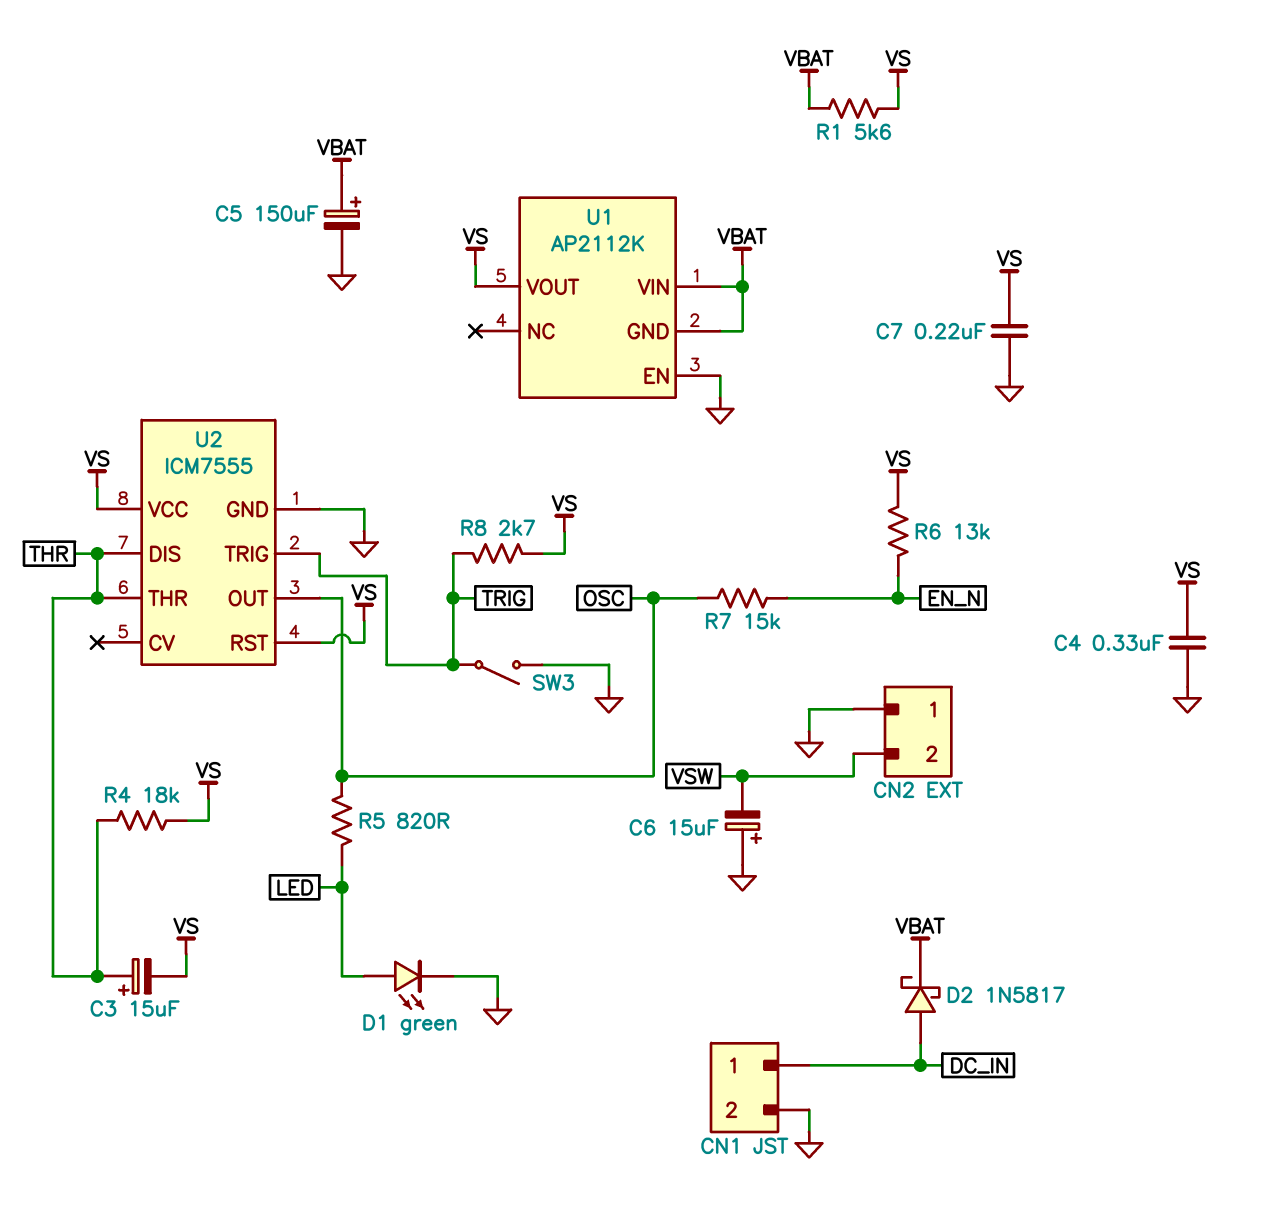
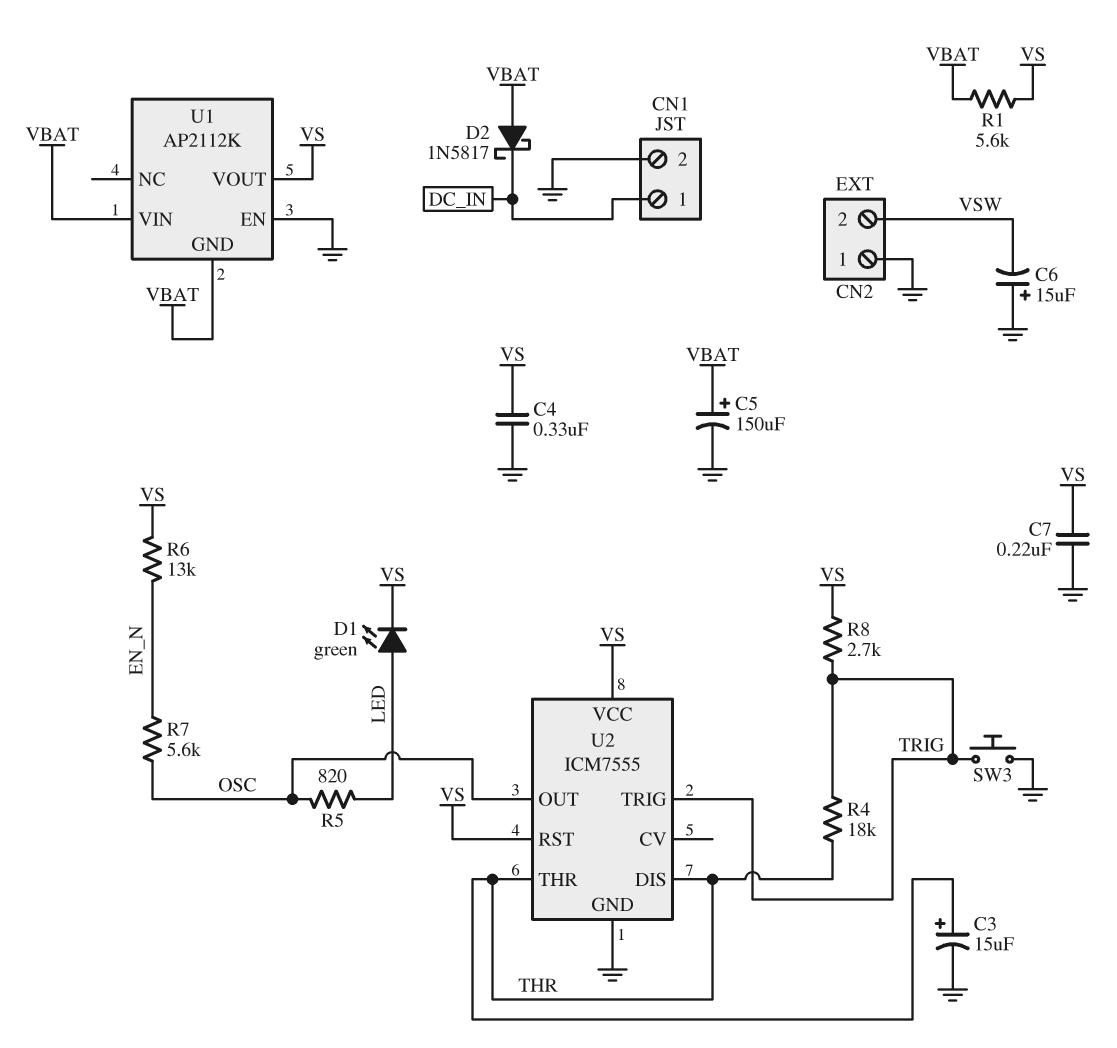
C3: 15uF (plus THR, minus VS) -> 15uF (plus THR, minus GND)
D1: LED green (A LED, K GND) -> LED green (A LED, K VS)
D2: schottky 1N5817 (A DC_IN, K VBAT) -> schottky 1N5817 (A VBAT, K DC_IN)
R4: 18k (THR, VS) -> 18k (THR, TRIG)
R7: 15k (EN_N, OSC) -> 5.6k (EN_N, OSC)
SW3: switch (GND, TRIG) -> button (GND, TRIG)

